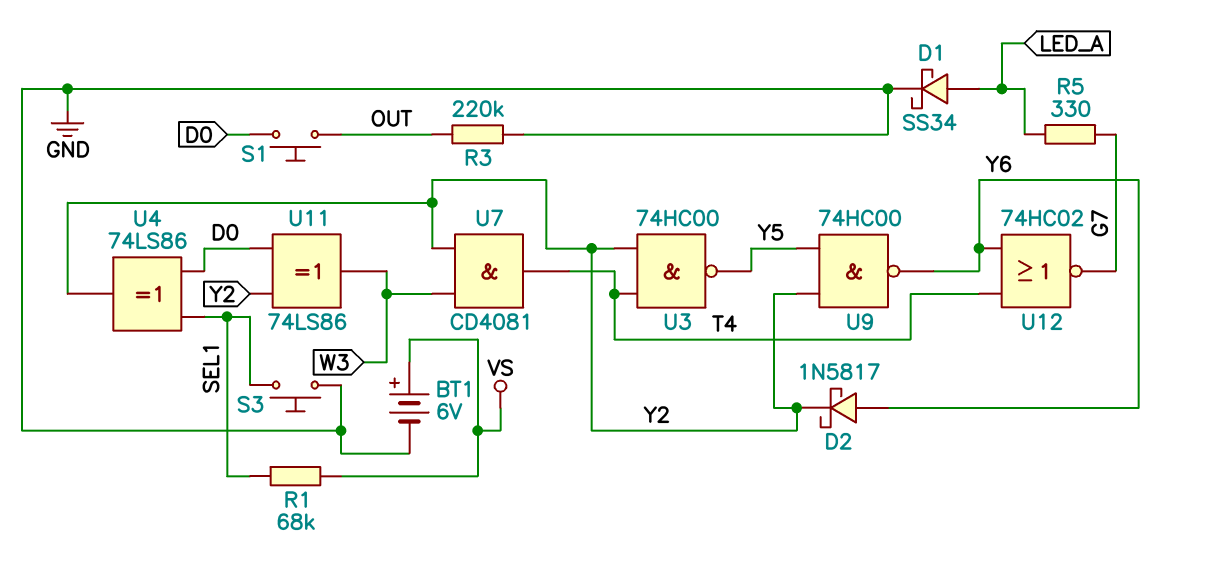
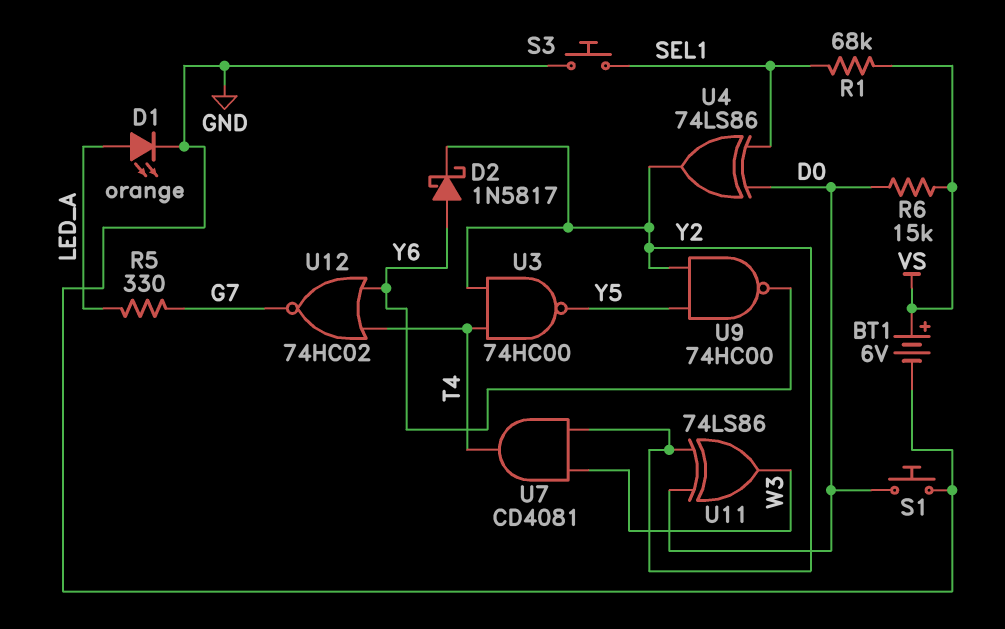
D1: schottky SS34 (A LED_A, K GND) -> LED orange (A LED_A, K GND)
R3: 220k (GND, OUT) -> none
R6: none -> 15k (D0, VS)
S1: button (D0, OUT) -> button (D0, GND)

